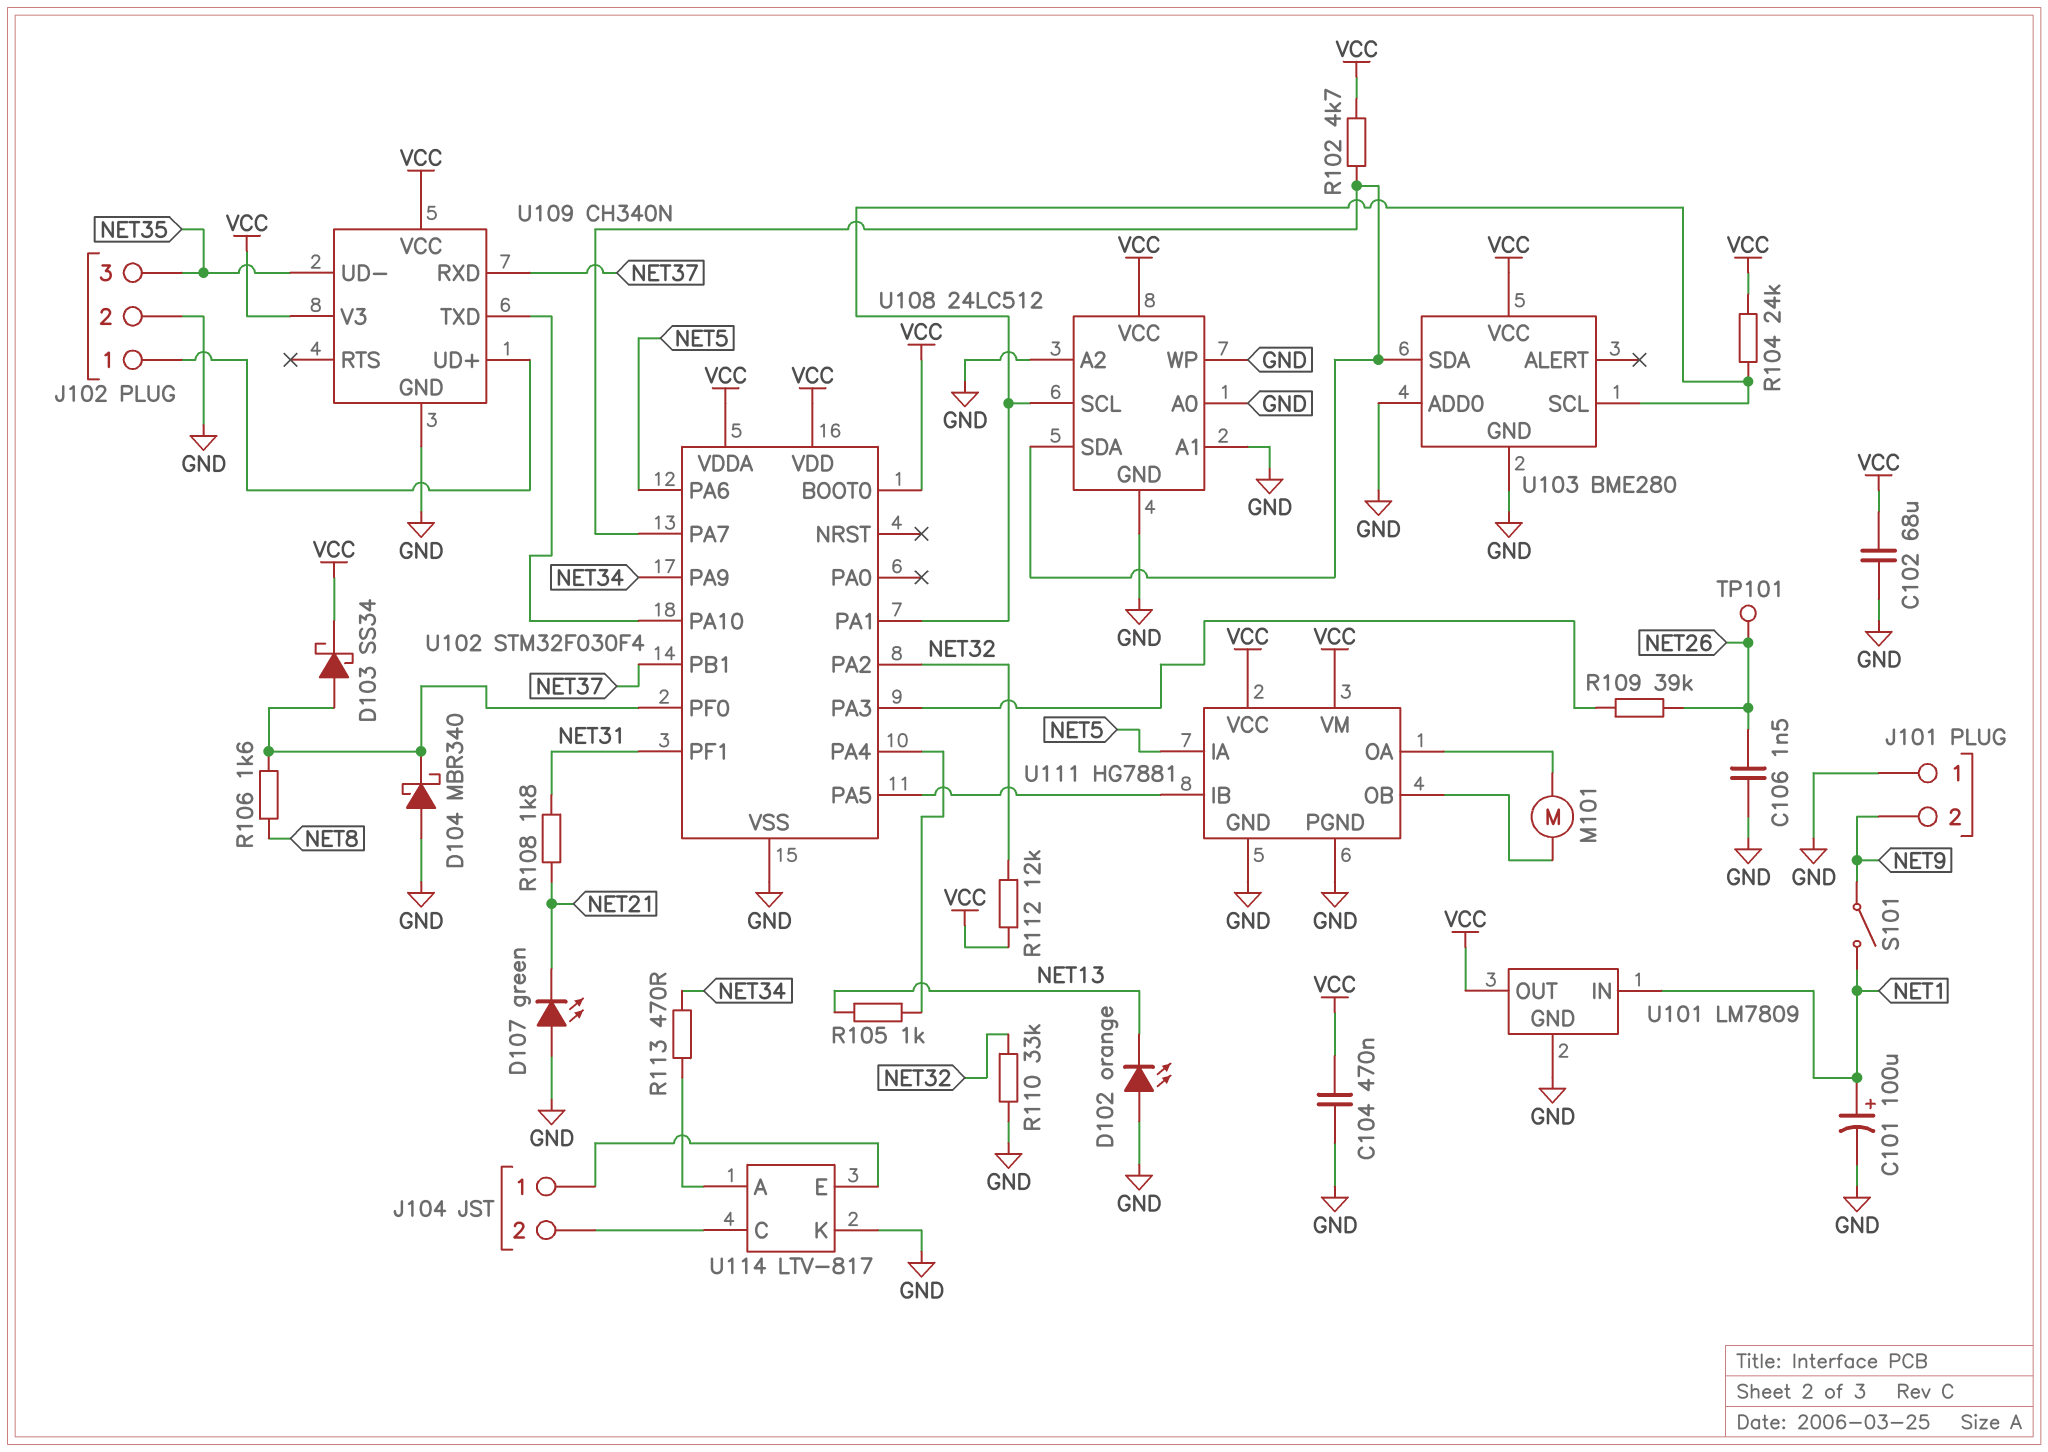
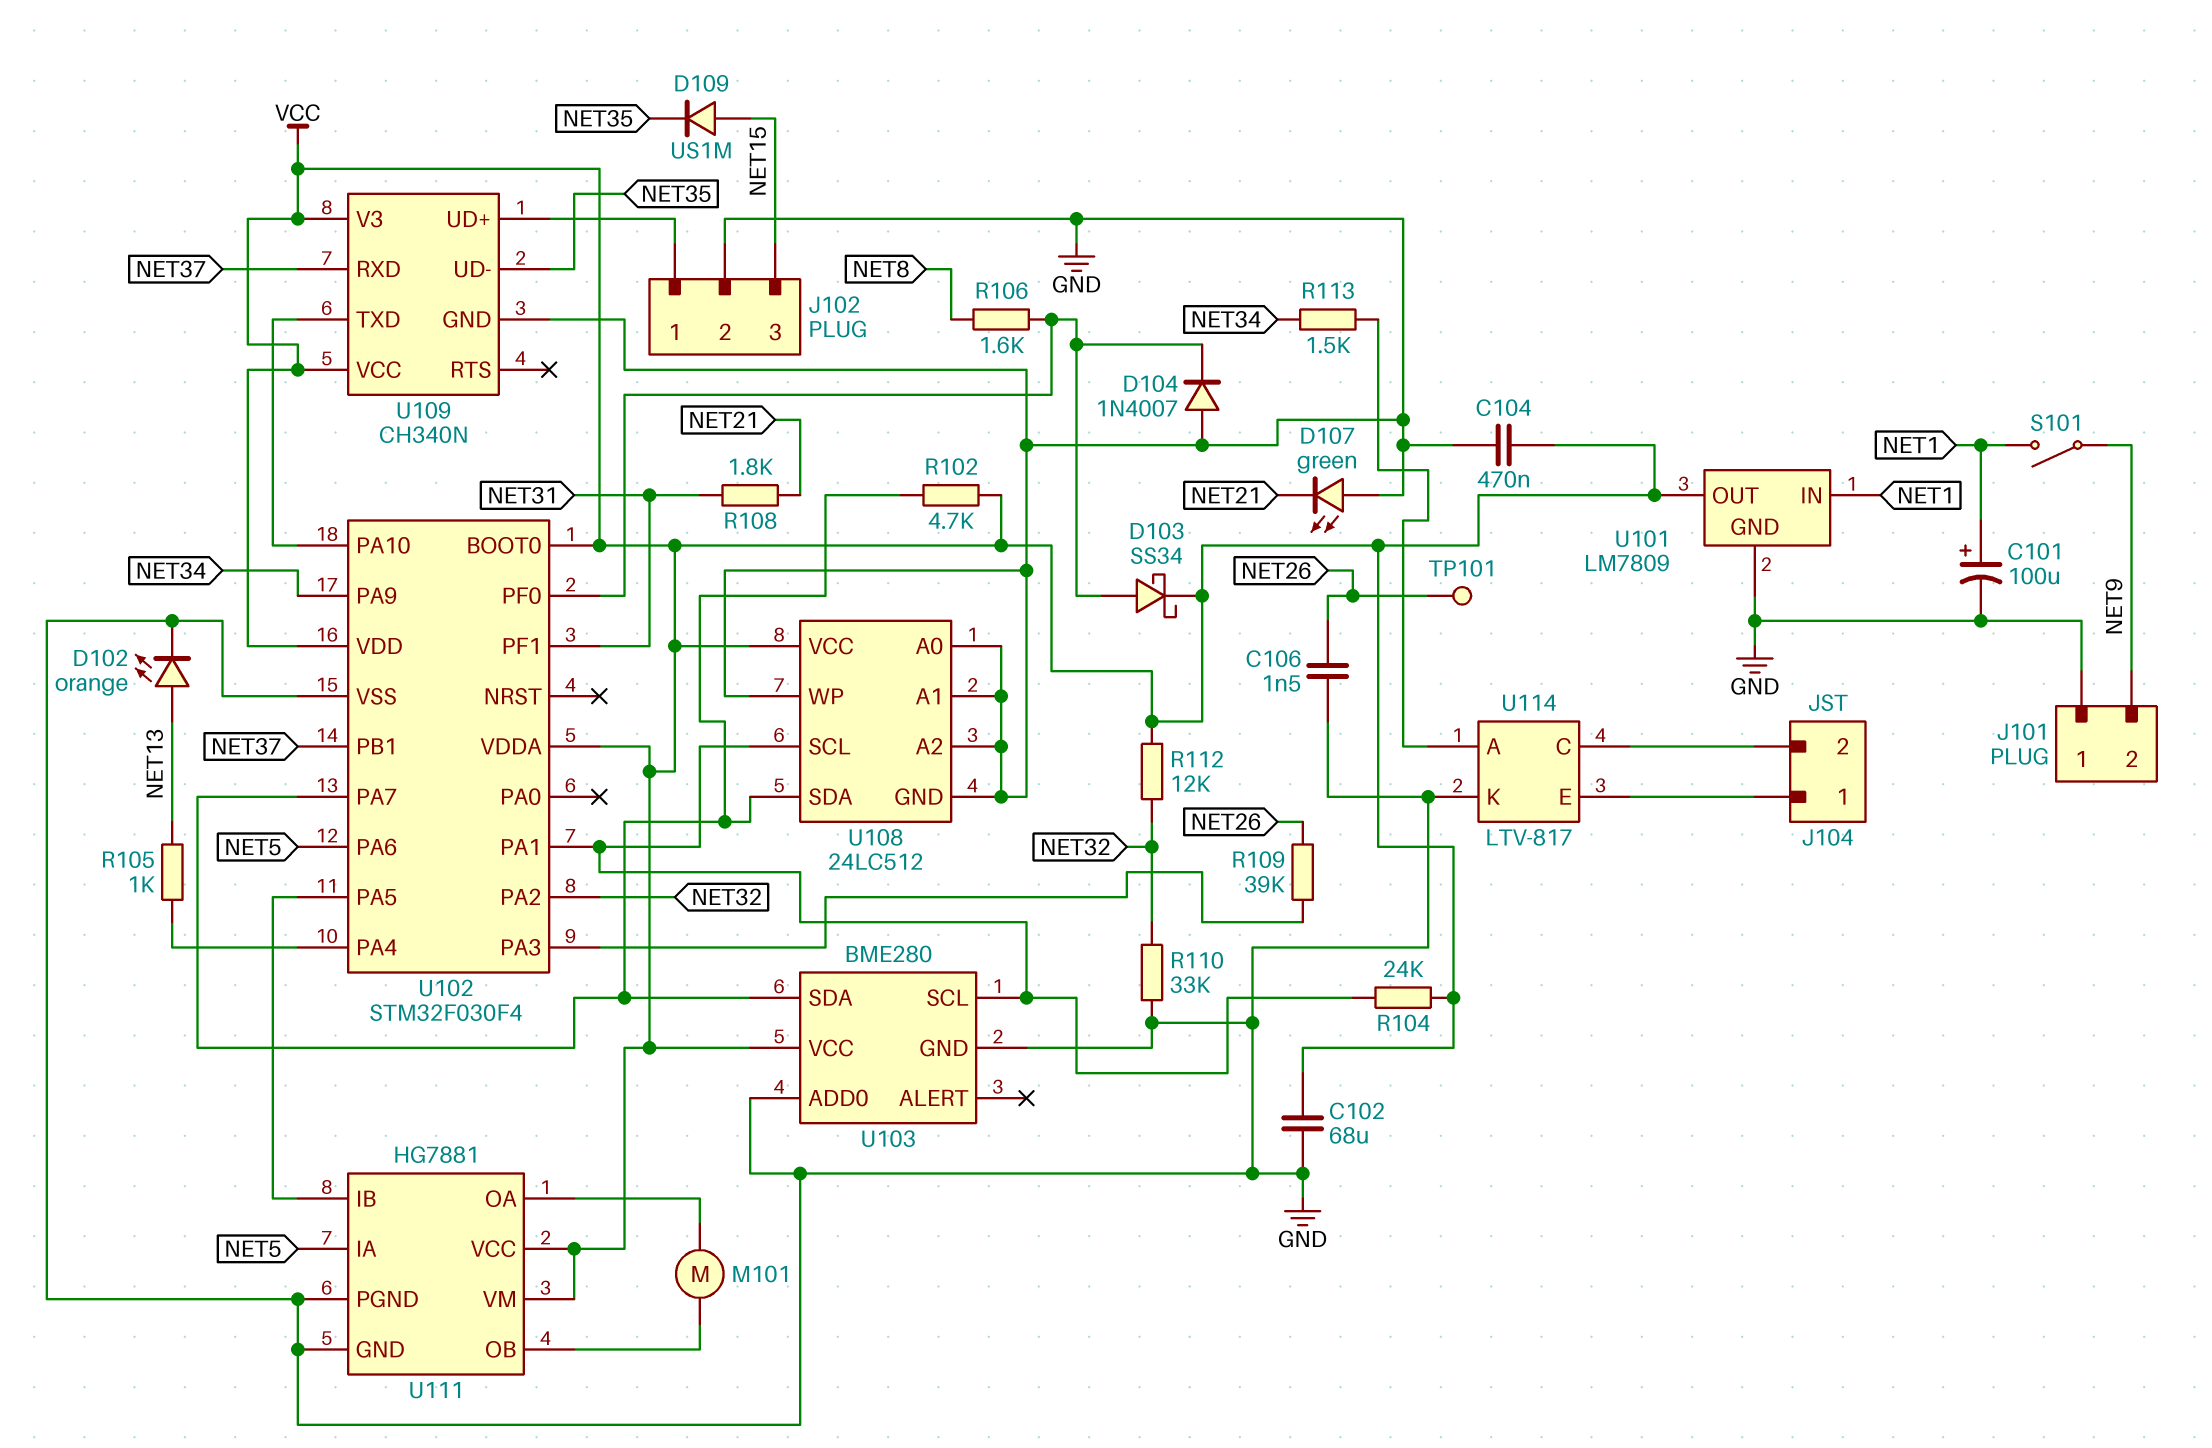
D102: LED orange (A GND, K NET13) -> LED orange (A NET13, K GND)
D104: schottky MBR340 (A GND, K U102/PF0) -> diode 1N4007 (A GND, K U102/PF0)
D109: none -> diode US1M (A NET15, K NET35)
J102 pin 3: NET35 -> NET15
R113: 470 (NET34, U114/A) -> 1.5k (NET34, U114/A)

